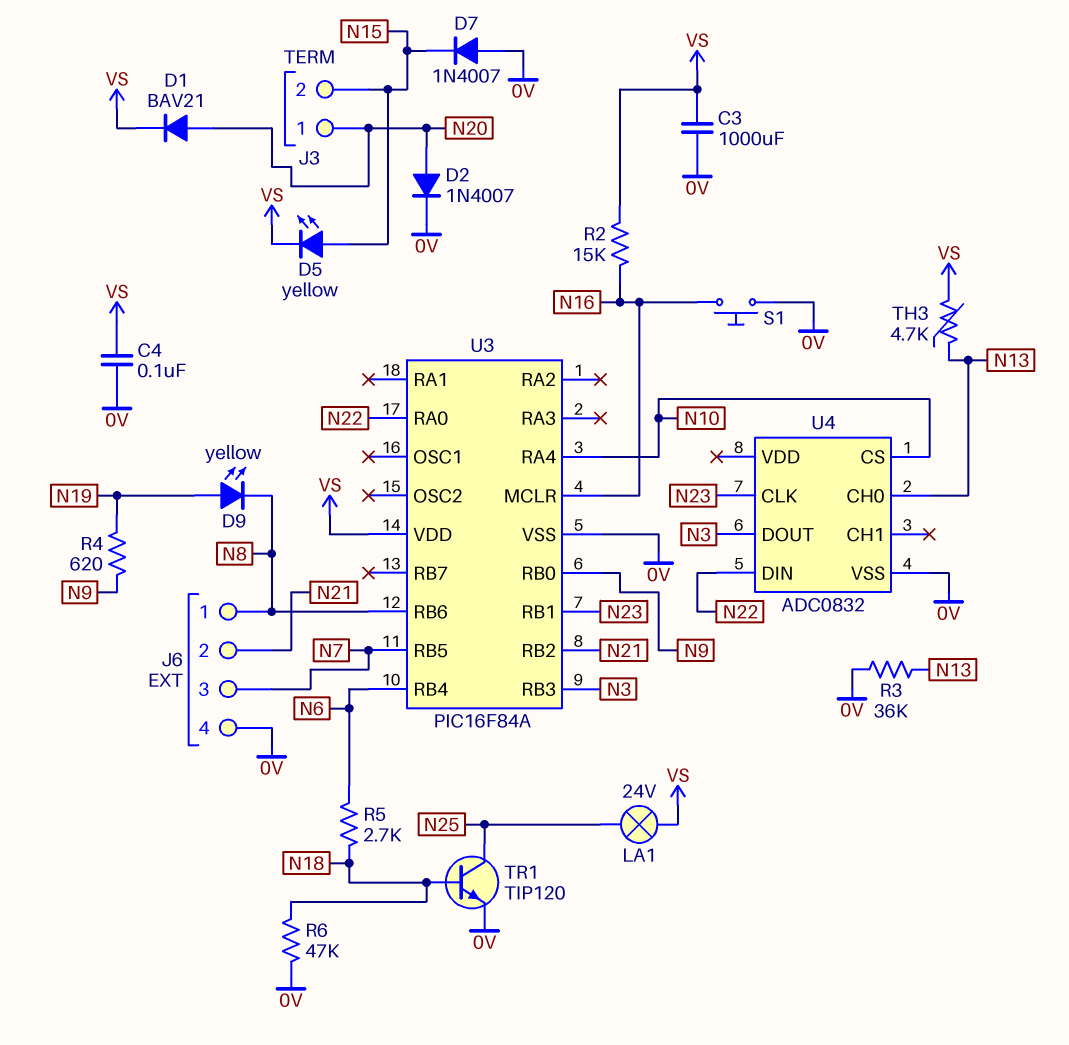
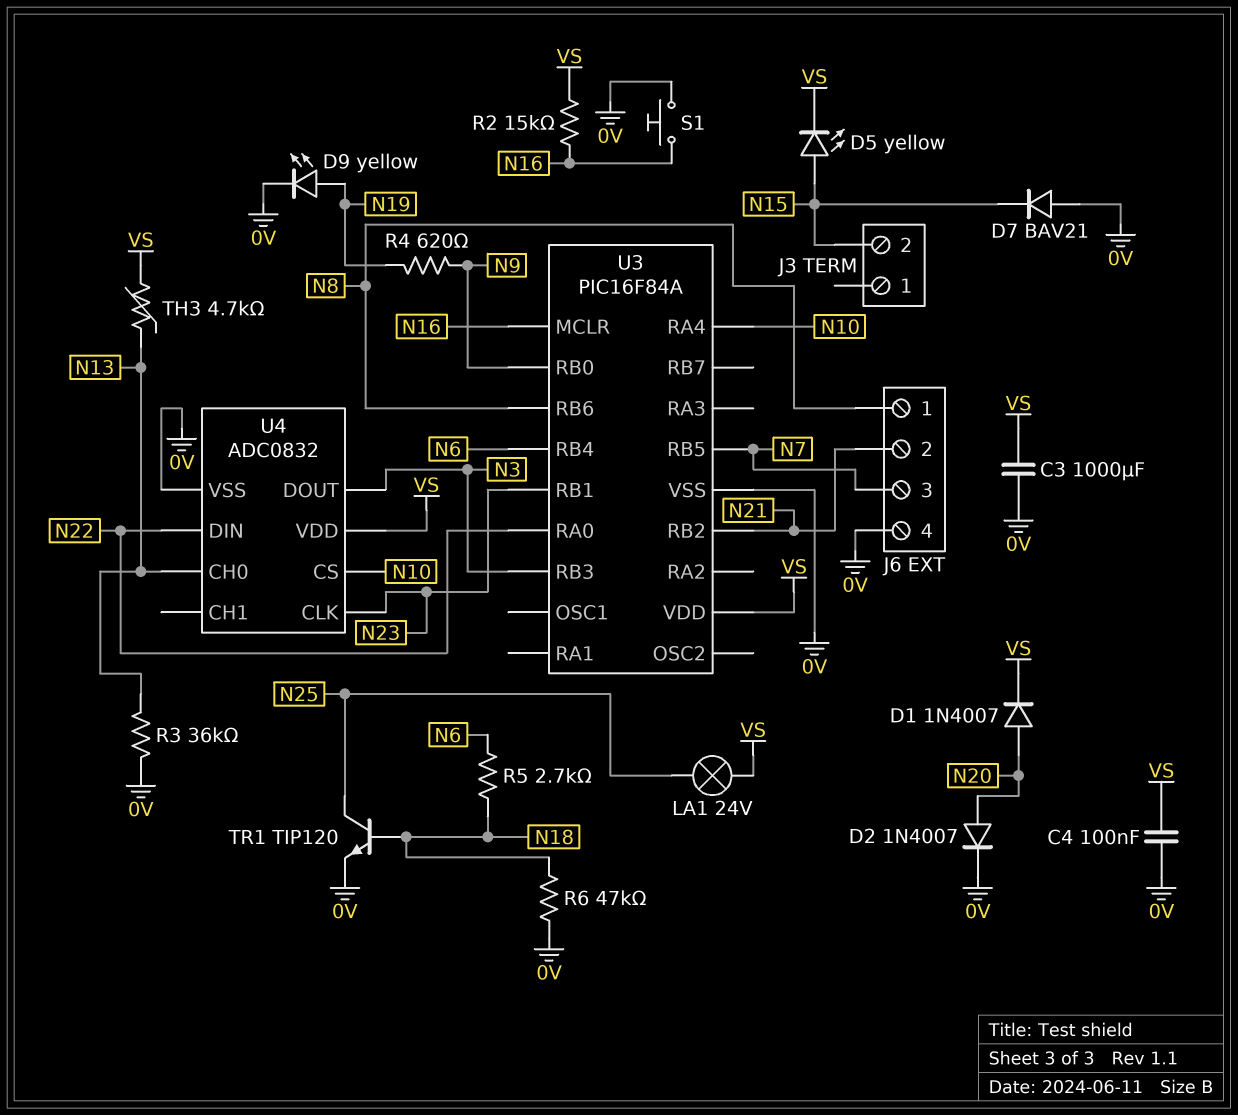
D1: diode BAV21 (A N20, K VS) -> diode 1N4007 (A N20, K VS)
D7: diode 1N4007 (A 0V, K N15) -> diode BAV21 (A 0V, K N15)
D9: LED yellow (A N19, K N8) -> LED yellow (A N19, K 0V)
J3 pin 1: N20 -> none
U4 pin VDD: none -> VS

